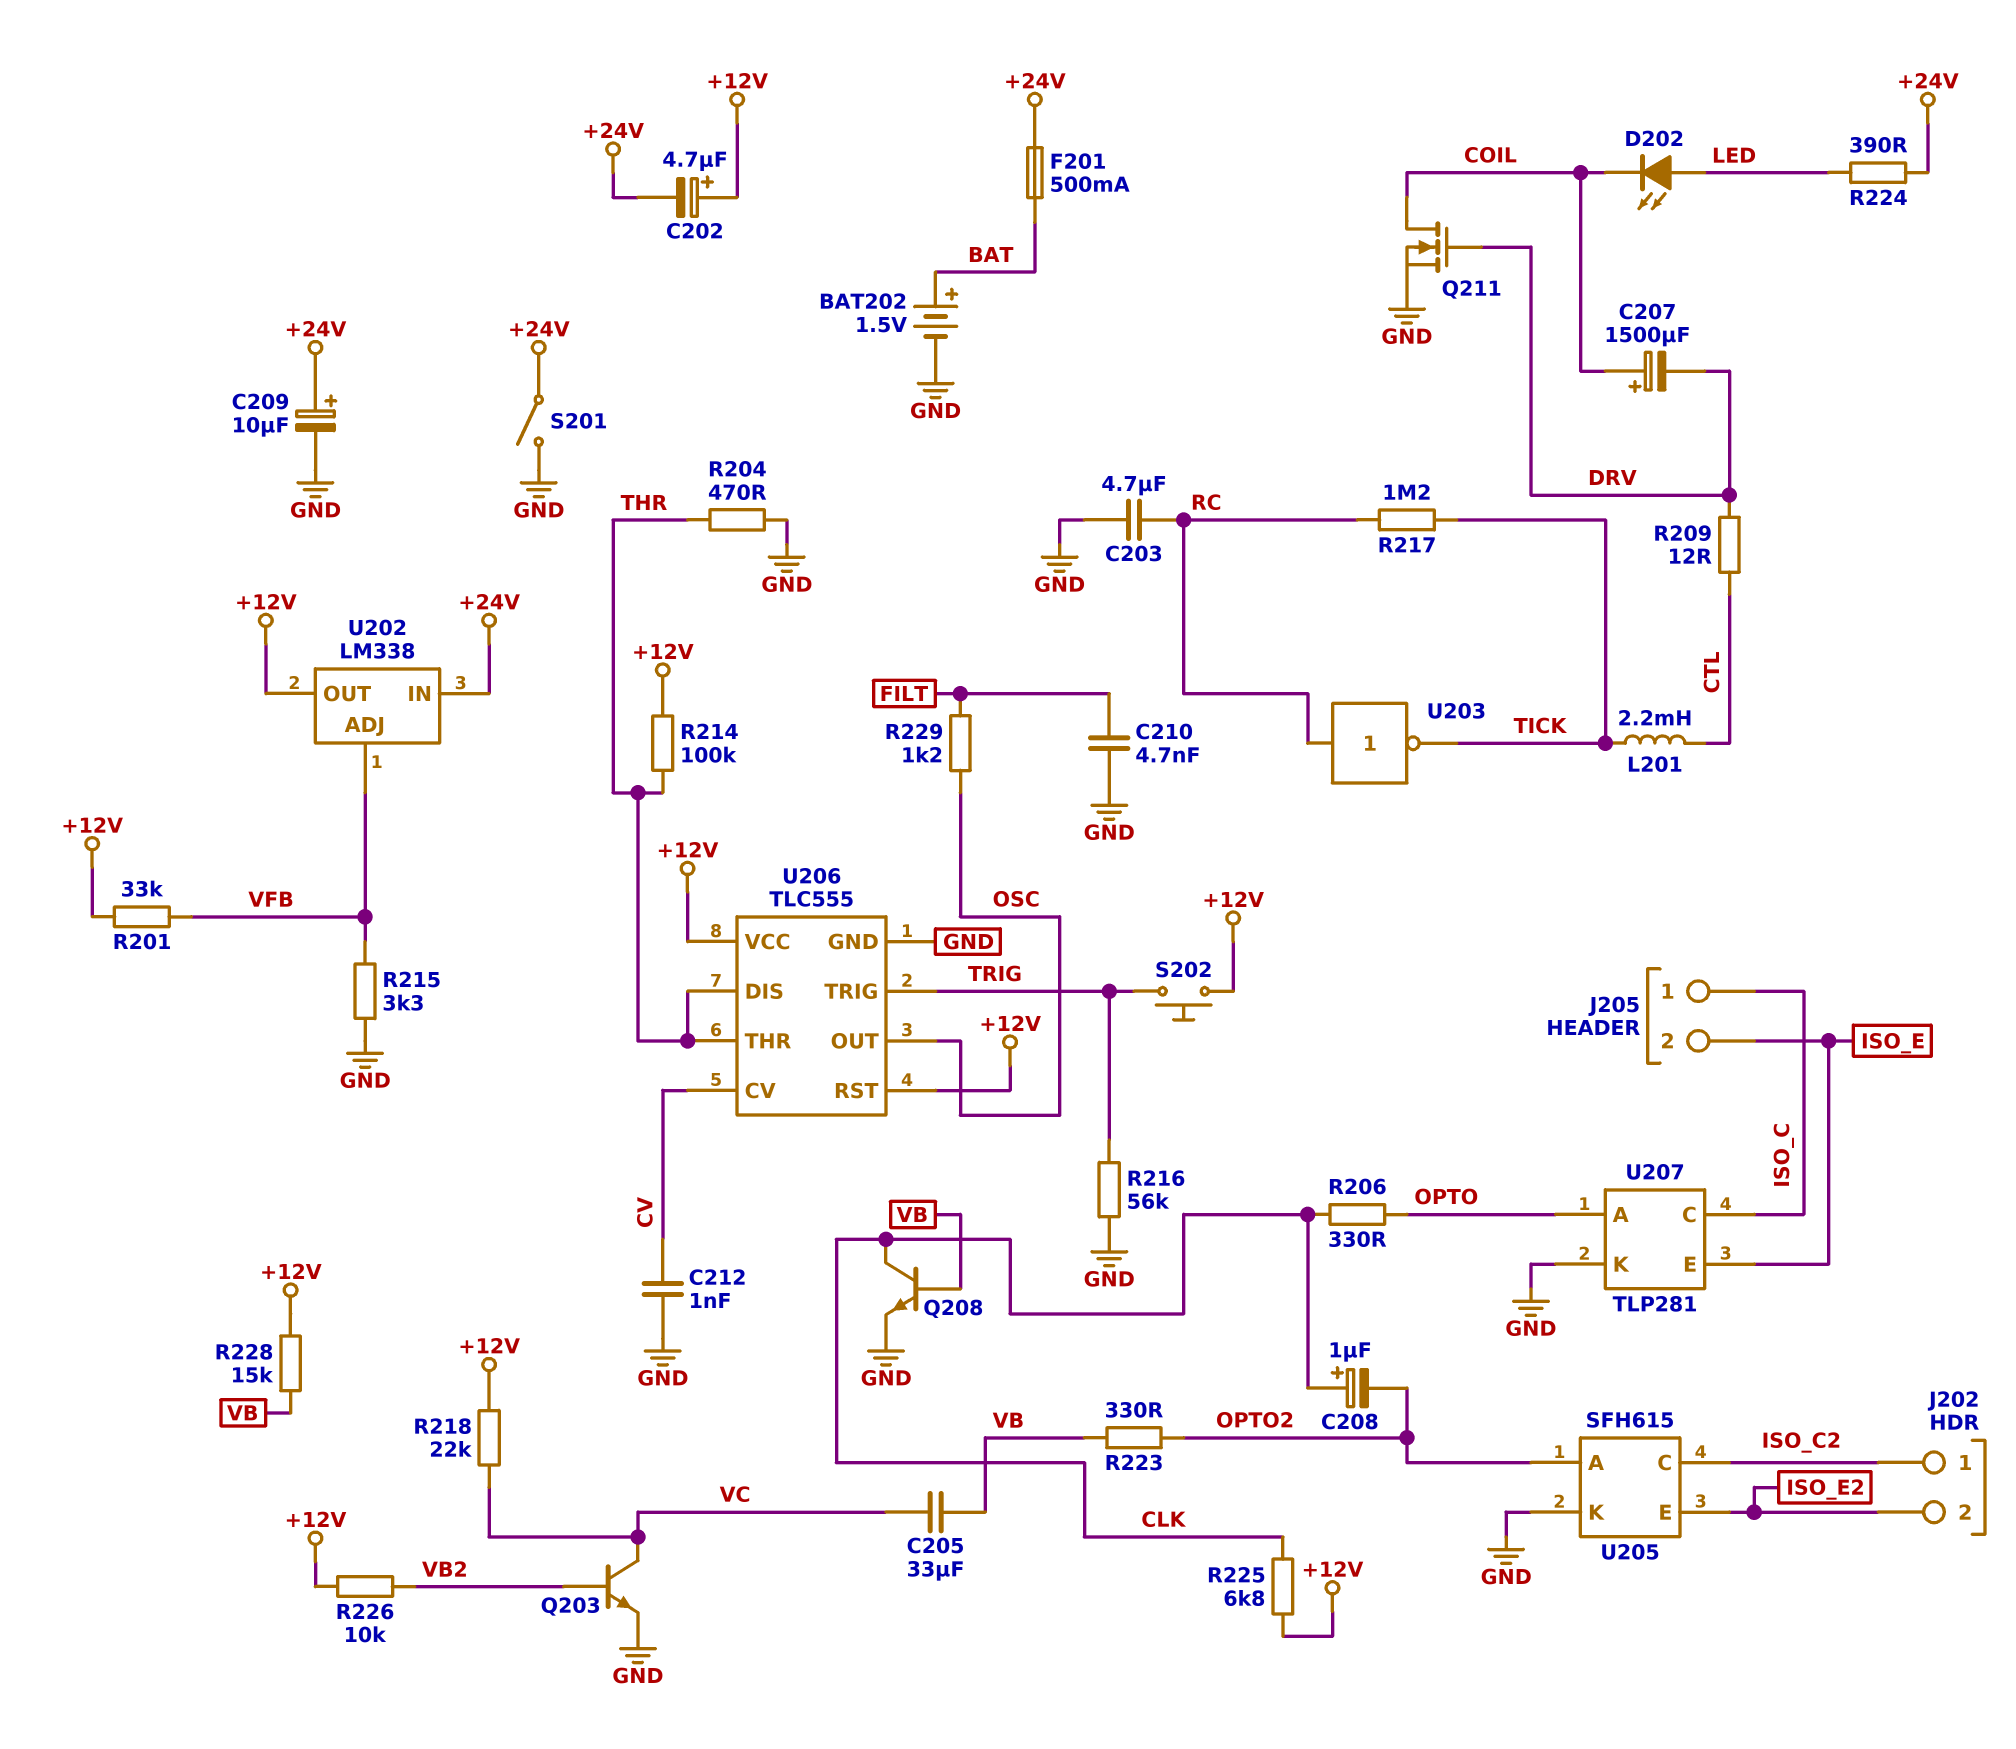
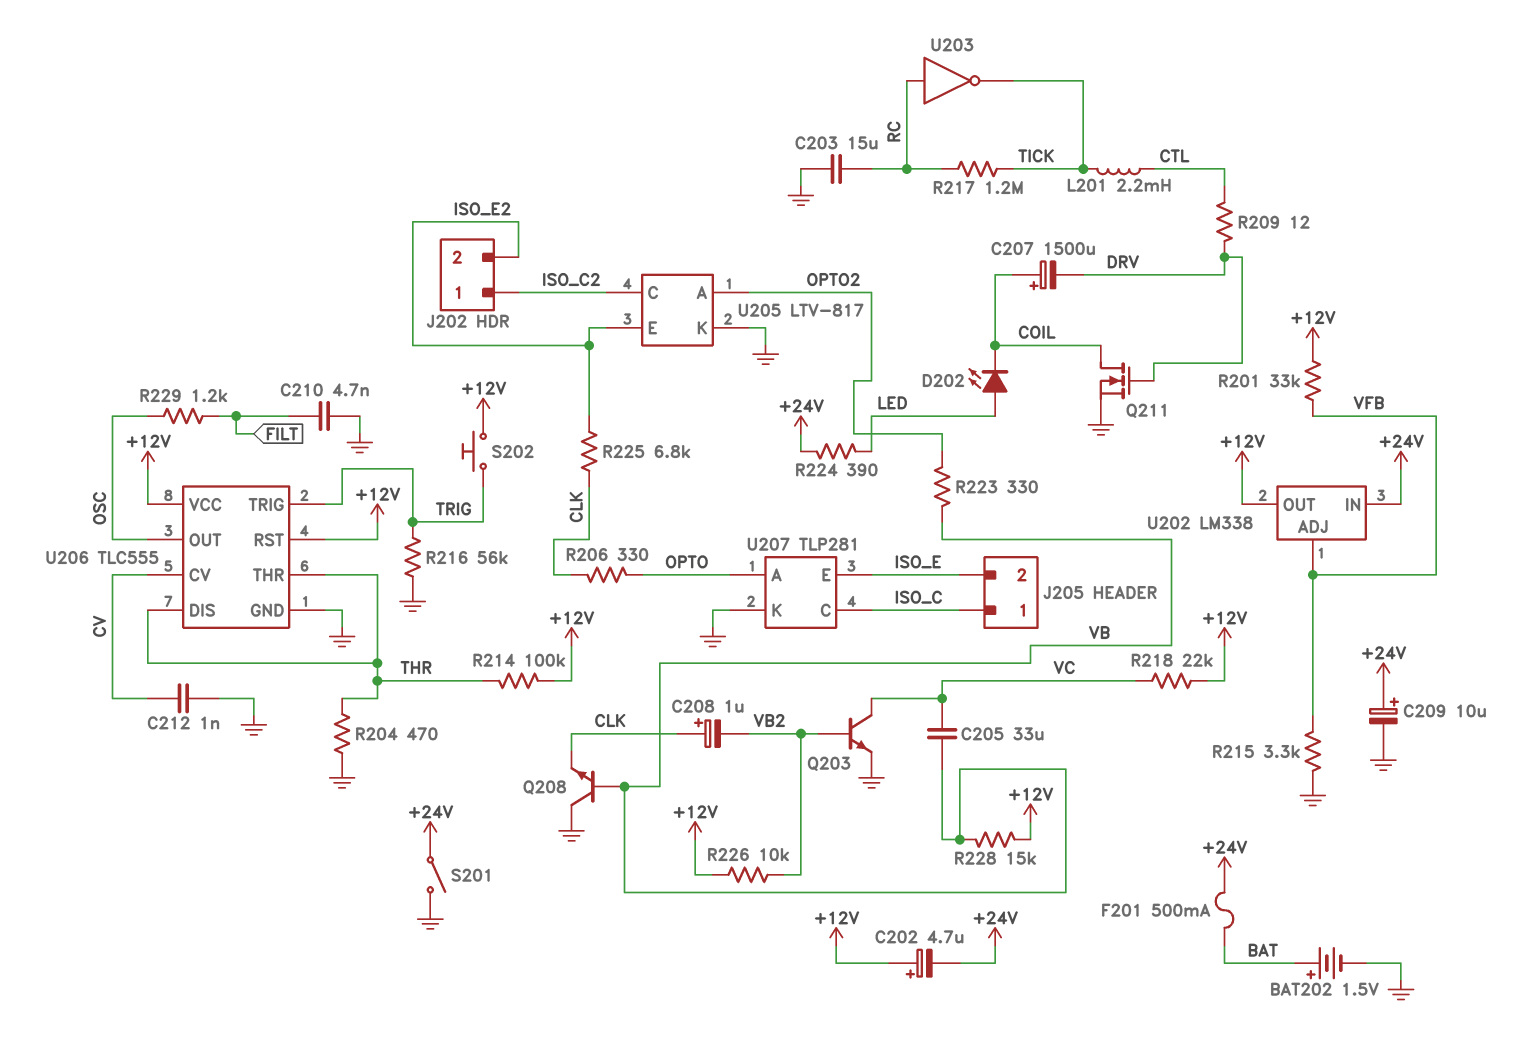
C203: 4.7uF (GND, RC) -> 15uF (GND, RC)
C208: 1uF (plus CLK, minus OPTO2) -> 1uF (plus CLK, minus VB2)
Q208: NPN (B VB, C CLK, E GND) -> NPN (B VB, C GND, E CLK)
R225: 6.8k (+12V, CLK) -> 6.8k (CLK, ISO_E2)
U205: SFH615 -> LTV-817

